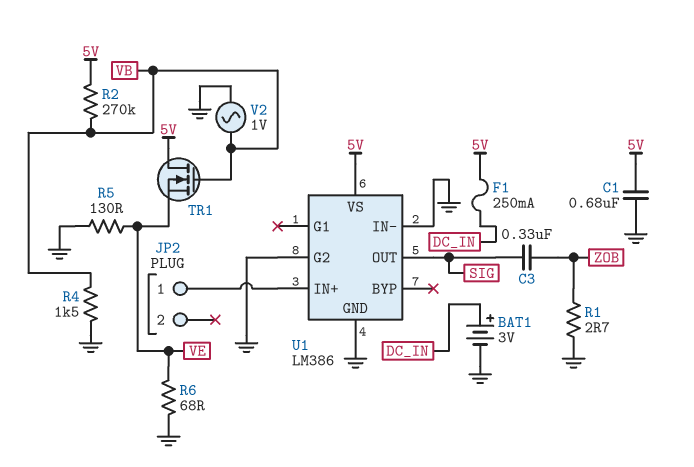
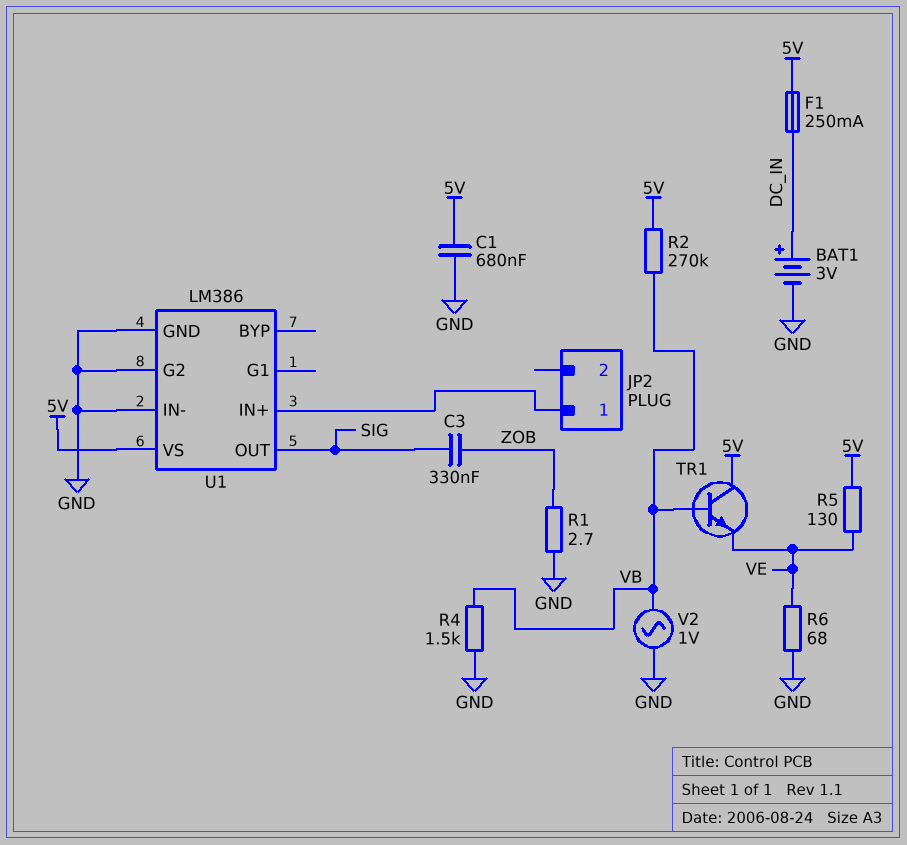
R5: 130 (GND, VE) -> 130 (5V, VE)
TR1: NMOS (G VB, D 5V, S VE) -> NPN (B VB, C 5V, E VE)

